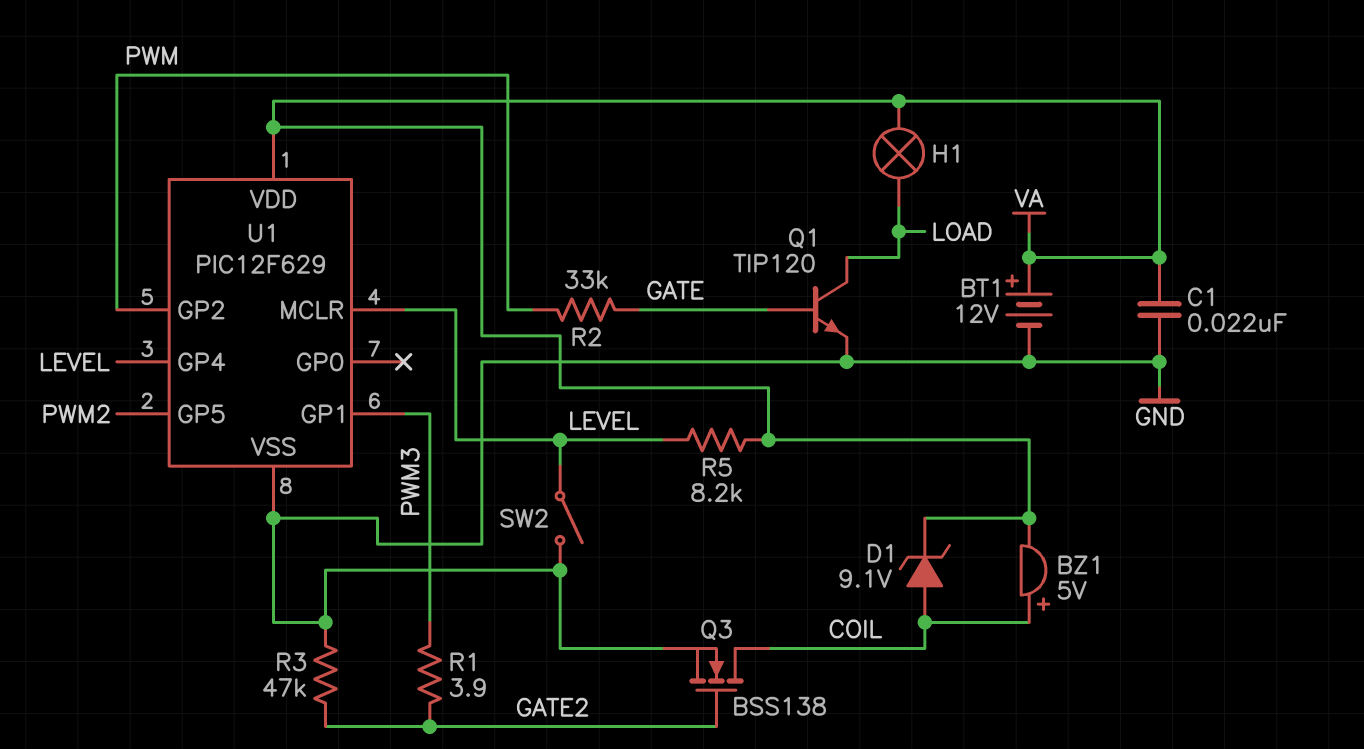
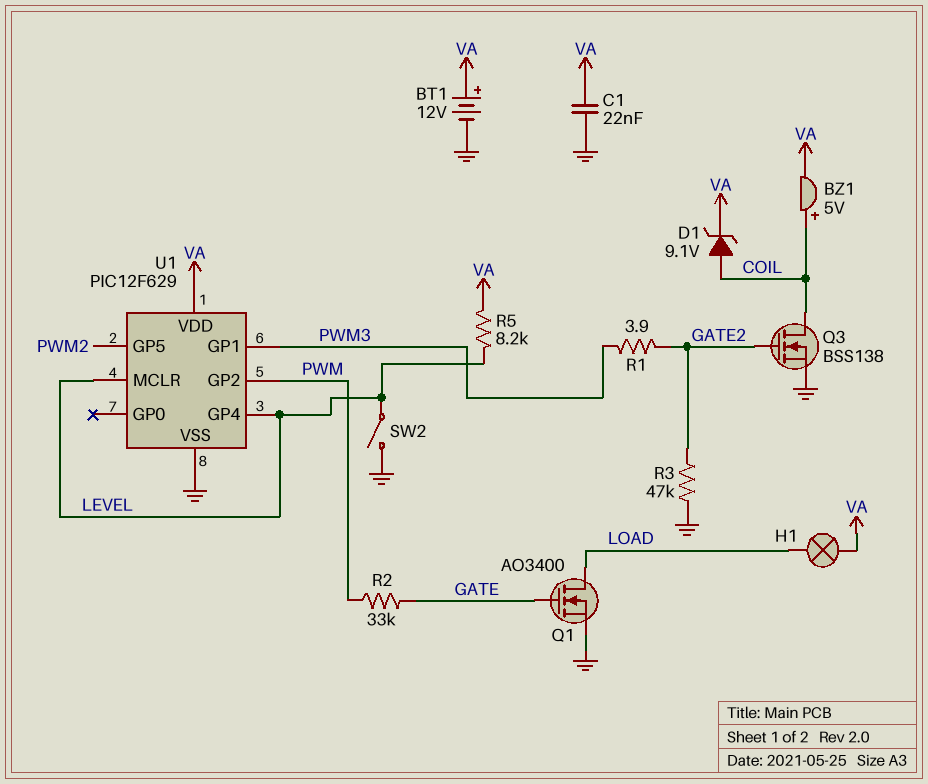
Q1: NPN TIP120 (B GATE, C LOAD, E GND) -> NMOS AO3400 (G GATE, D LOAD, S GND)

